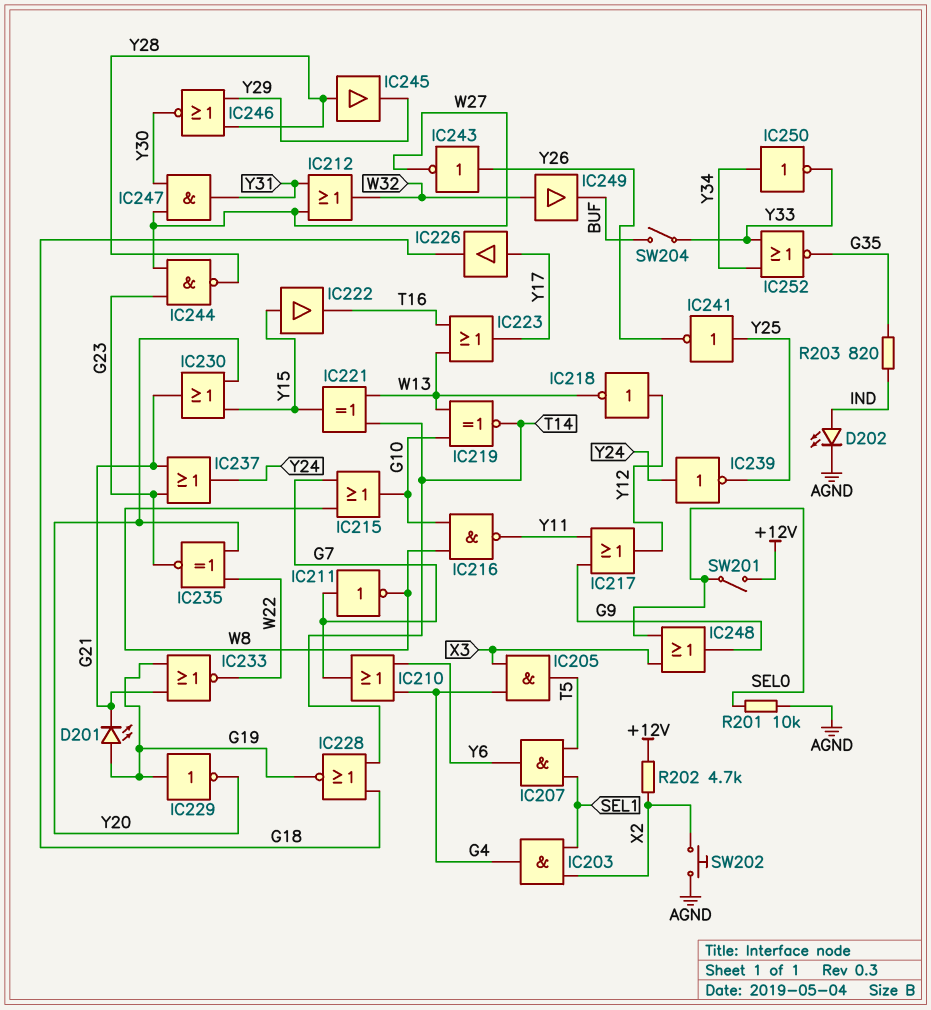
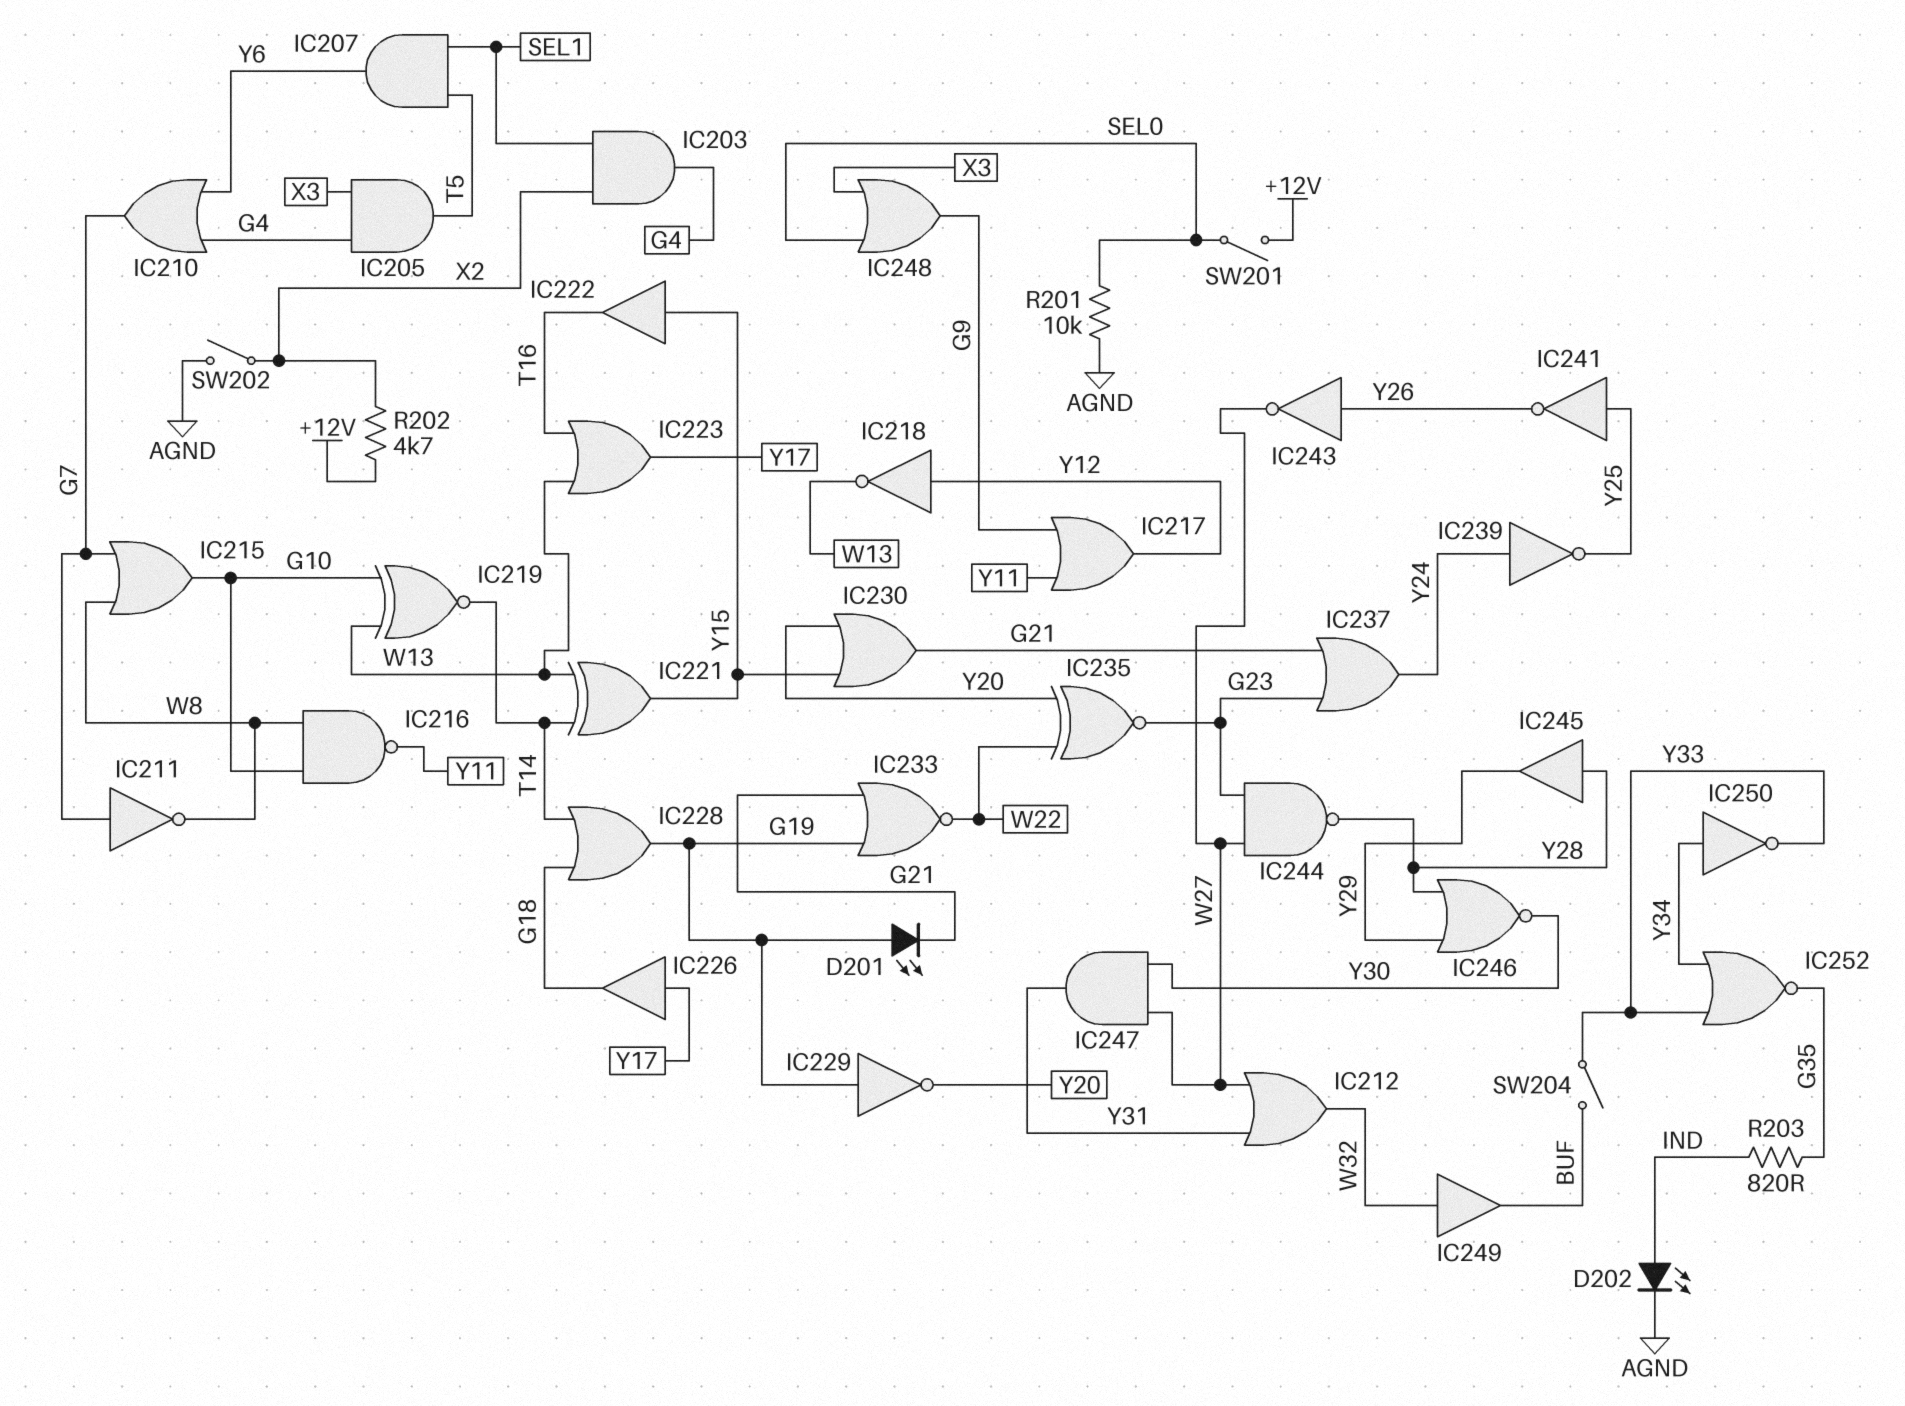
IC228: NOR (in G18, in T14, out G19) -> OR (in G18, in T14, out G19)
SW202: button (AGND, X2) -> switch (AGND, X2)

